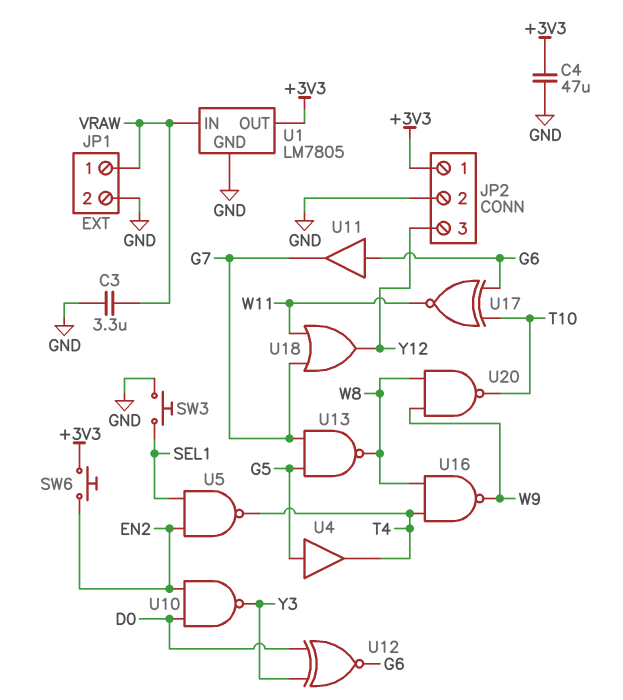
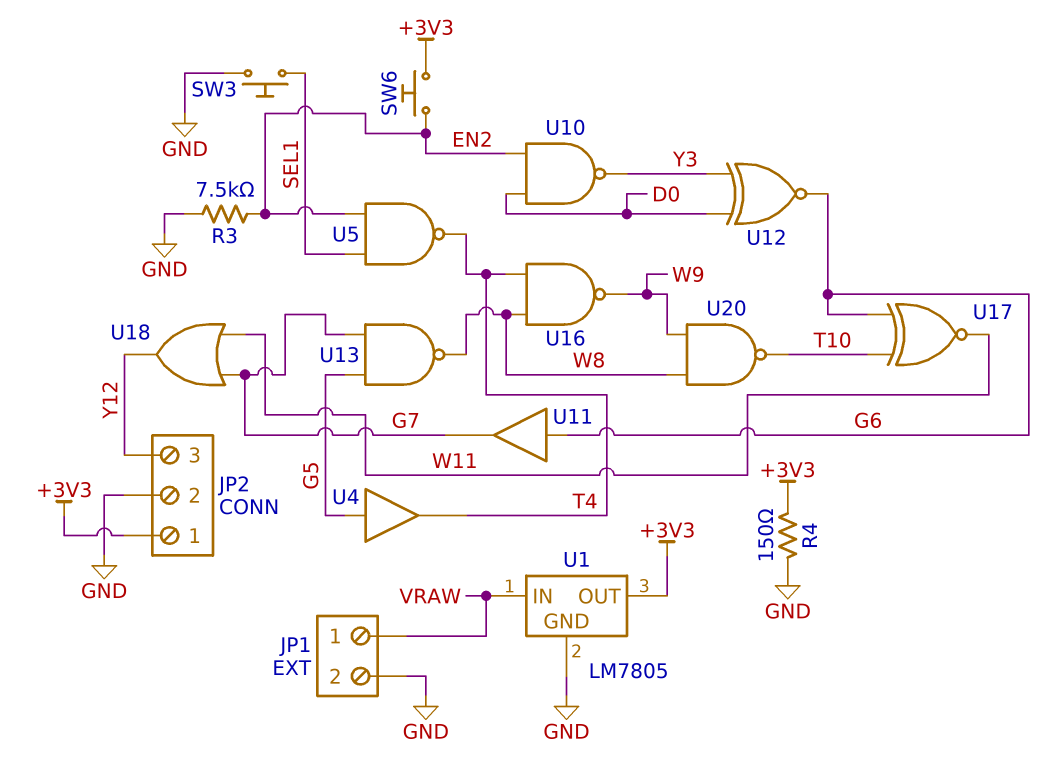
C3: 3.3uF (GND, VRAW) -> none
C4: 47uF (+3V3, GND) -> none
R3: none -> 7.5k (EN2, GND)
R4: none -> 150 (+3V3, GND)

